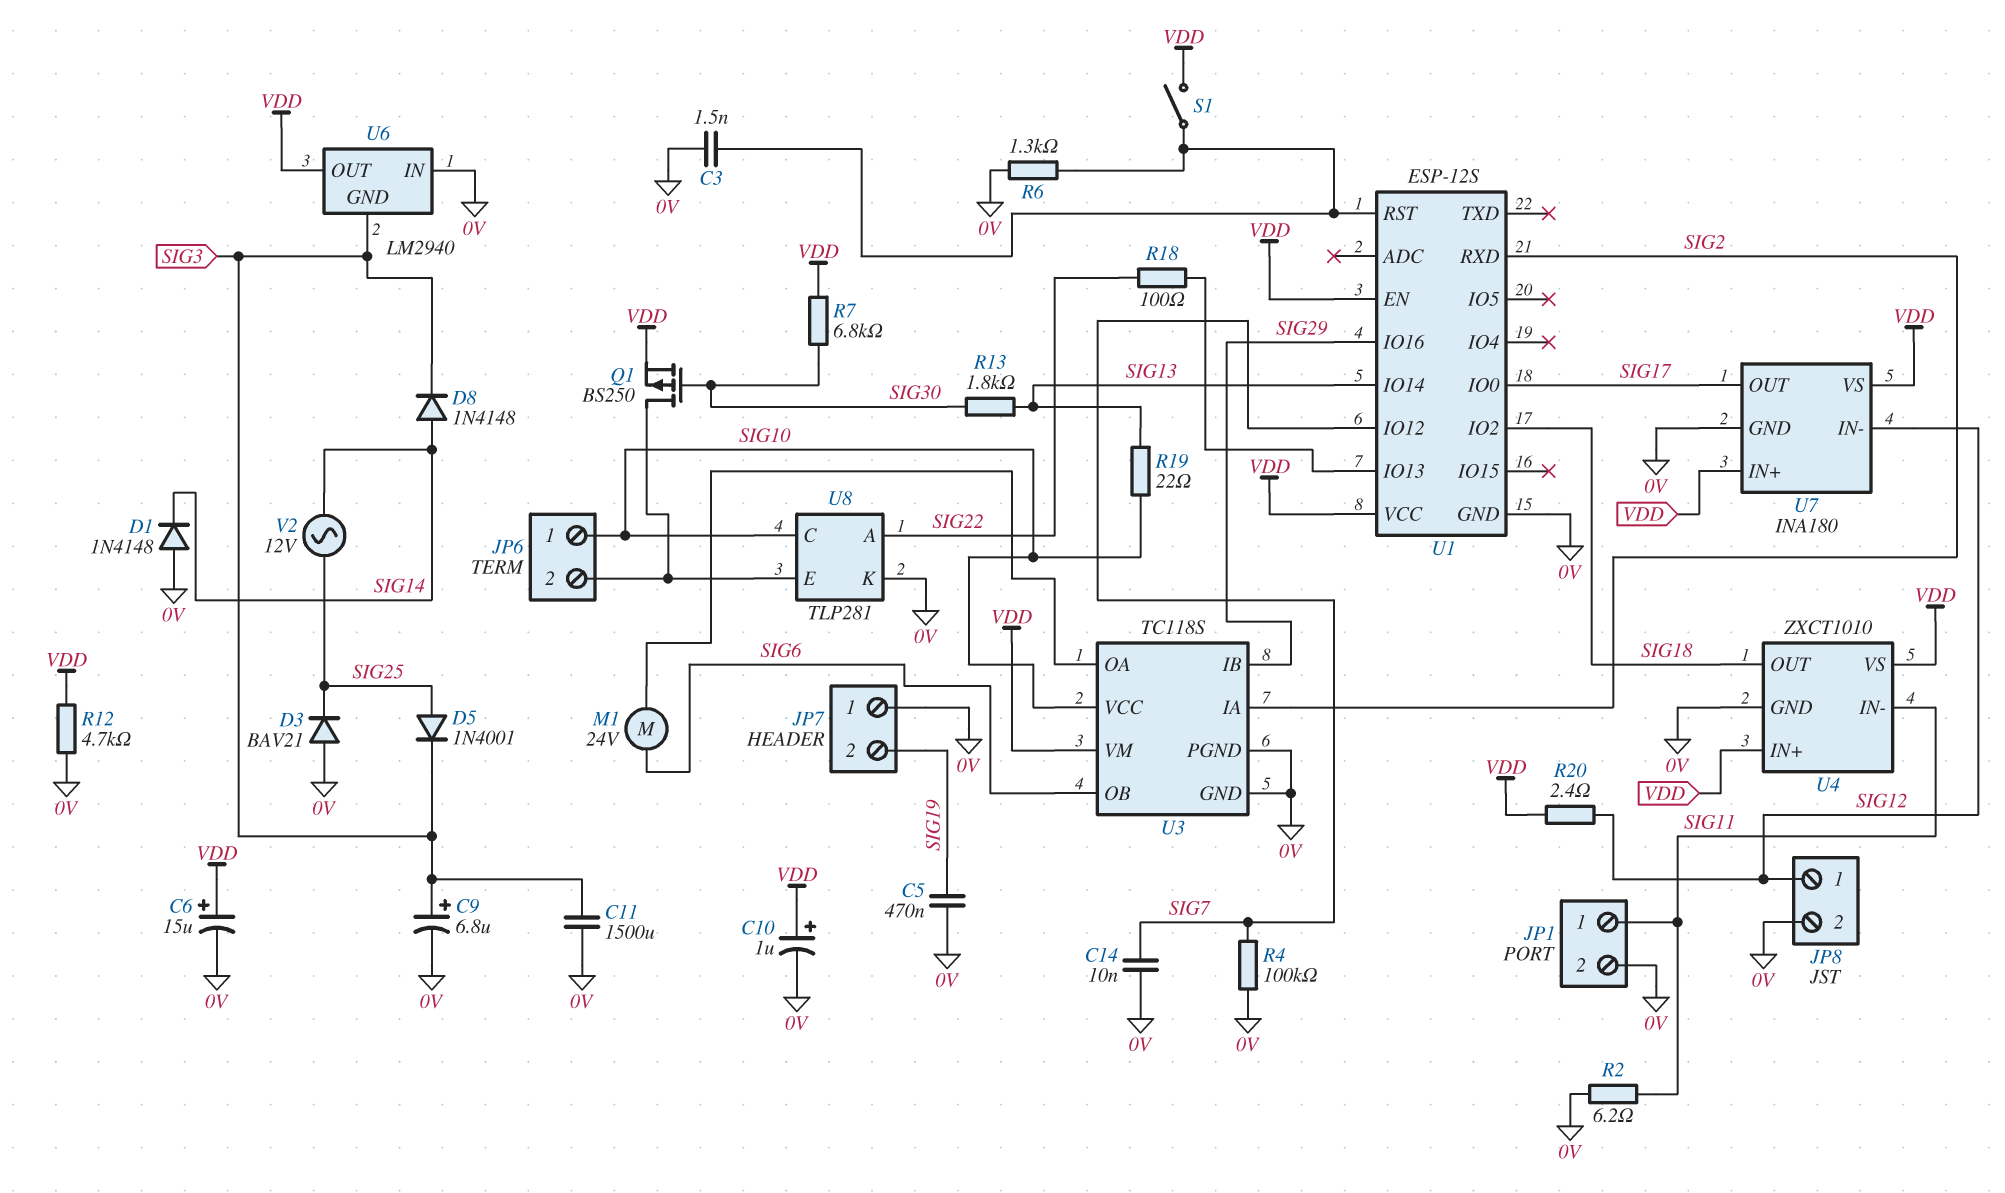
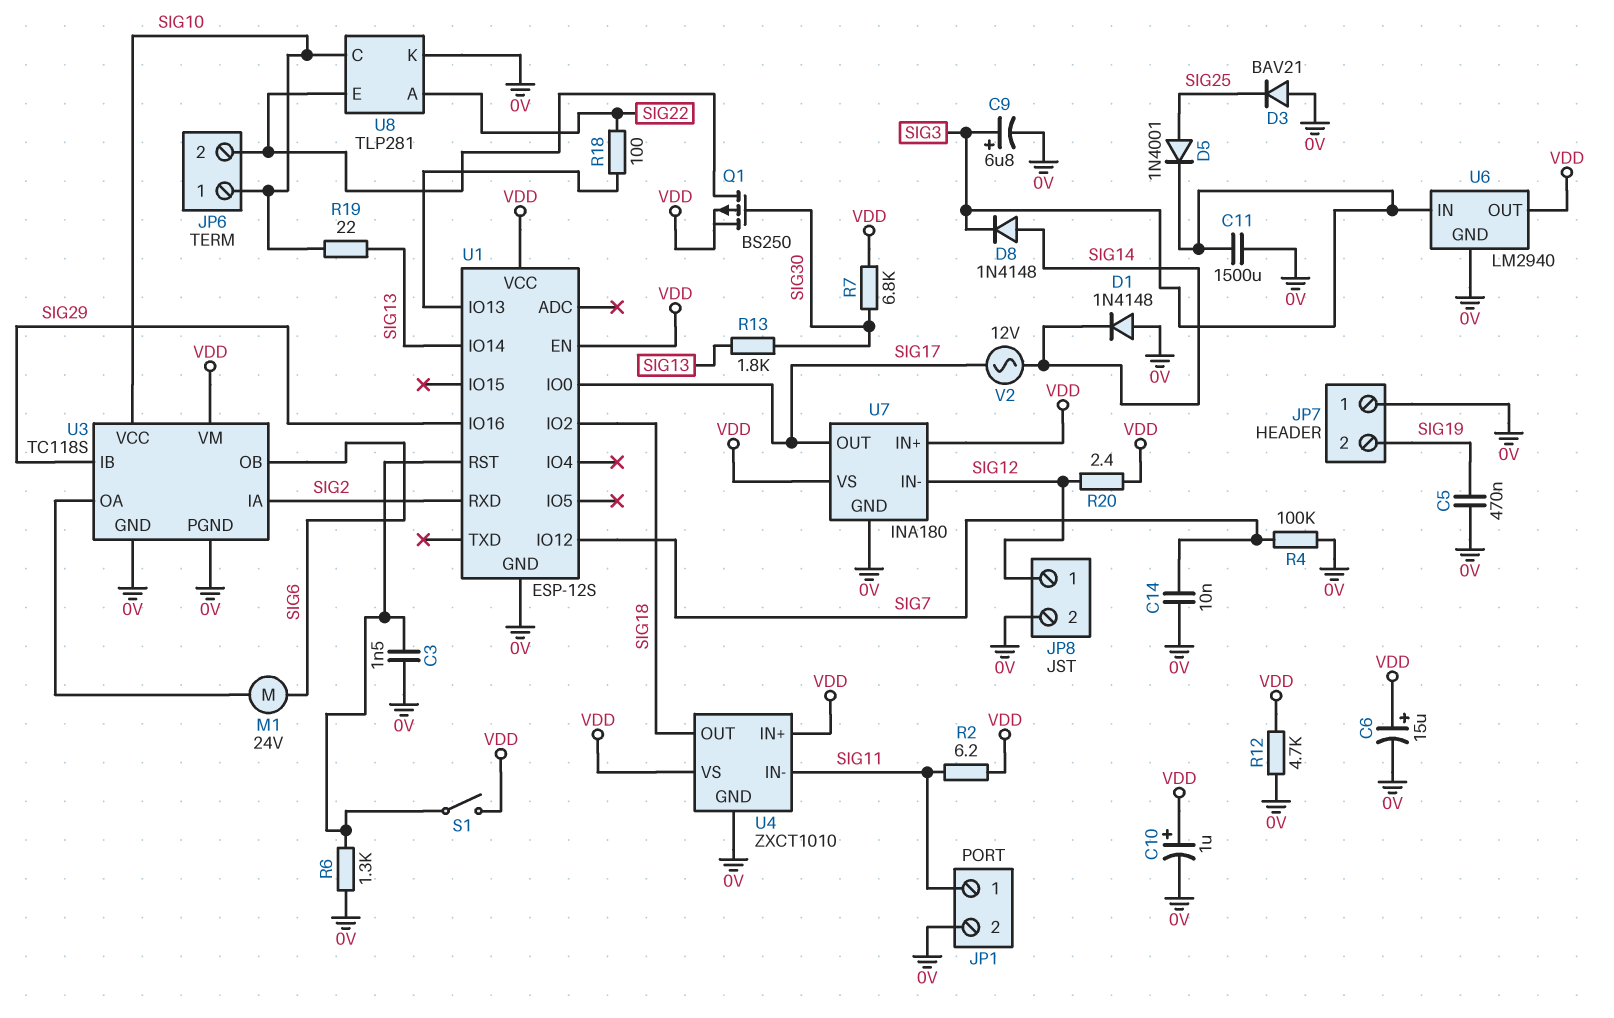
R2: 6.2 (0V, SIG11) -> 6.2 (SIG11, VDD)
U6 pin GND: SIG3 -> 0V
U6 pin IN: 0V -> SIG3
V2: AC 12V (SIG14, SIG25) -> AC 12V (SIG14, SIG17)

